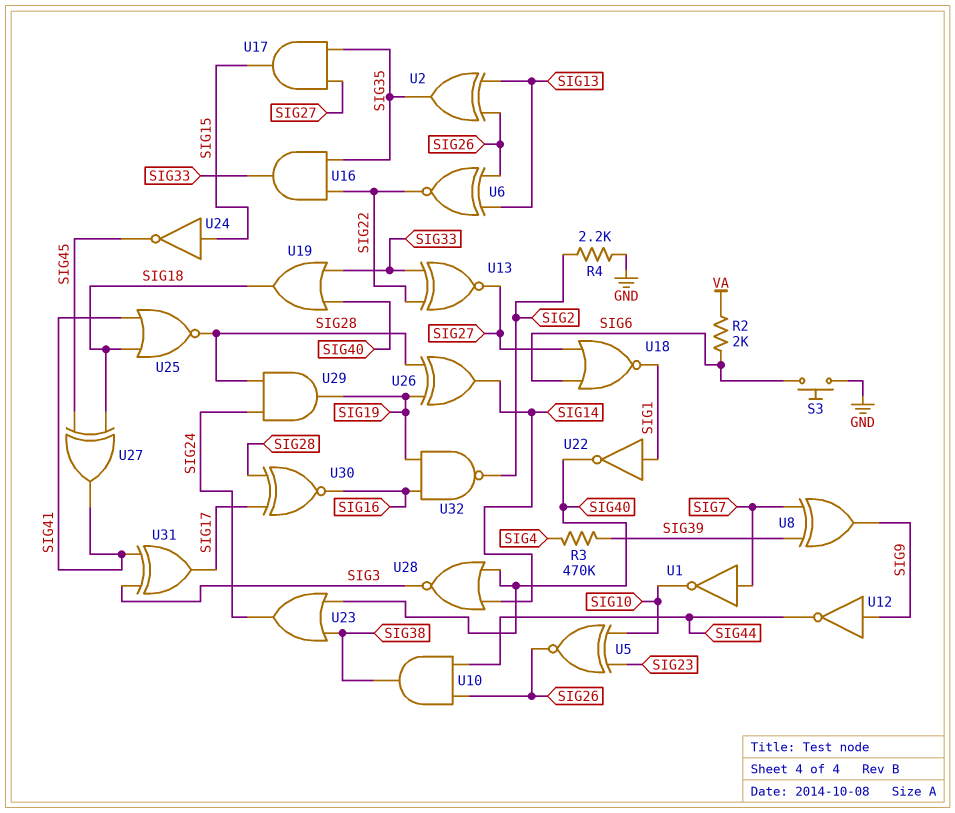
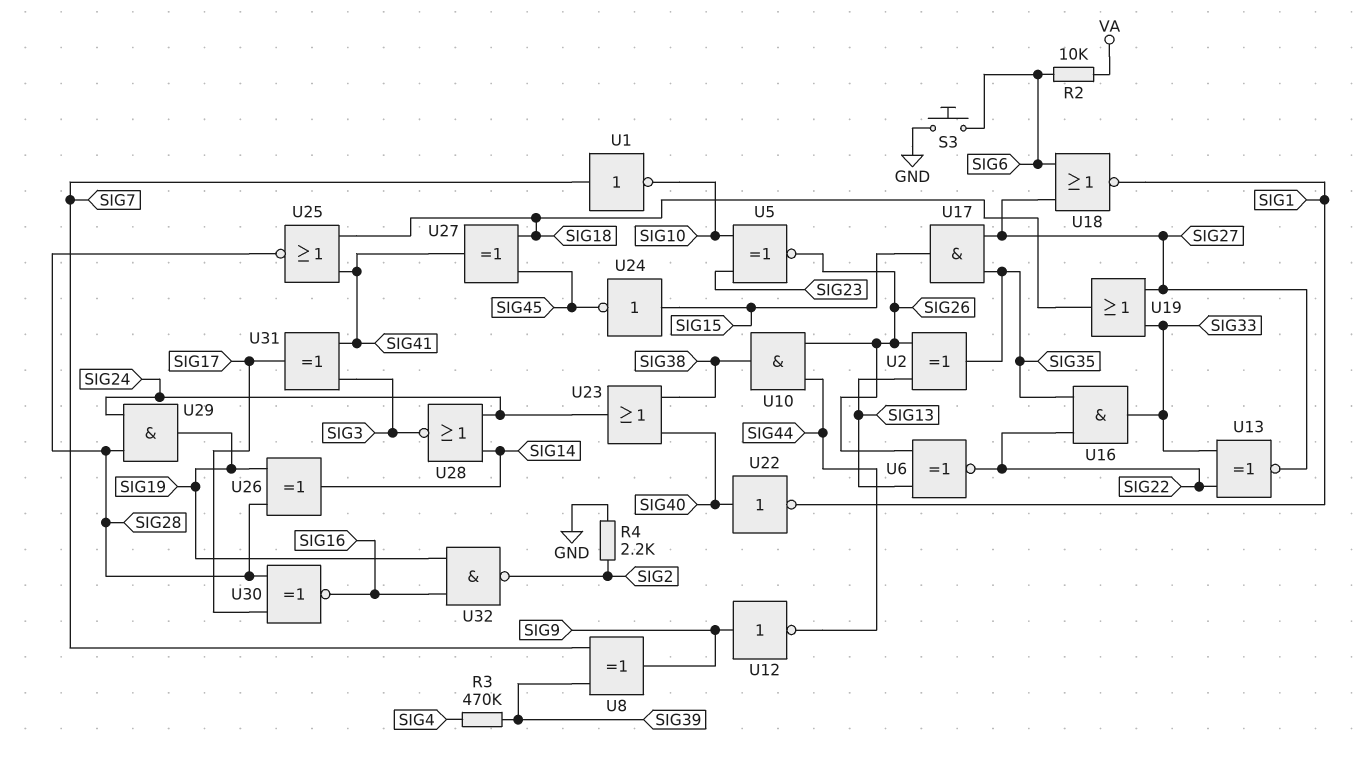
R2: 2k (SIG6, VA) -> 10k (SIG6, VA)
U19: OR (in SIG33, in SIG40, out SIG18) -> OR (in SIG27, in SIG33, out SIG18)
U22: NOT (in SIG1, out SIG40) -> NOT (in SIG40, out SIG1)
U28: NOR (in SIG14, in SIG40, out SIG3) -> NOR (in SIG14, in SIG24, out SIG3)

